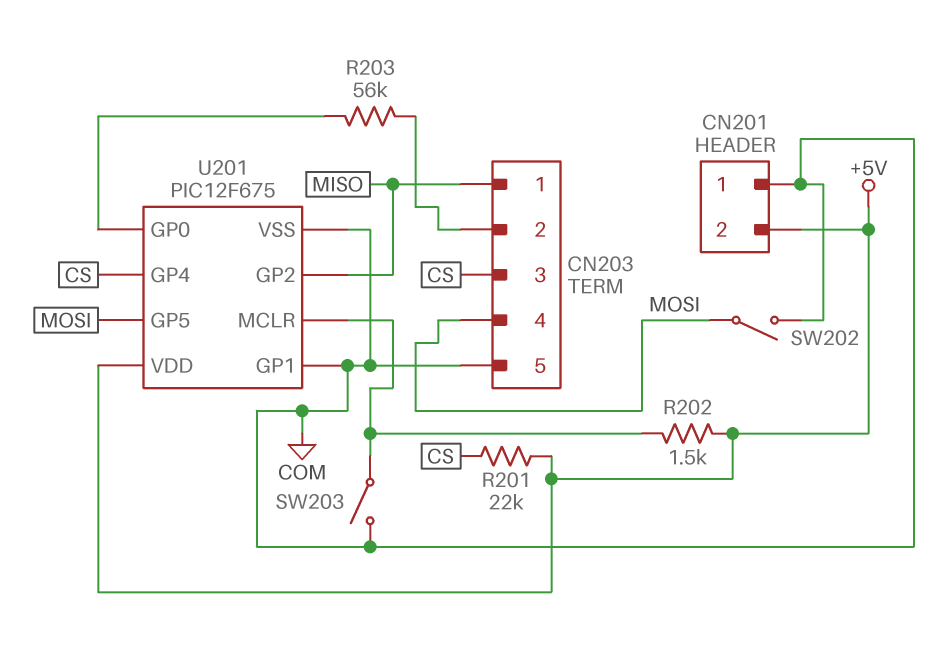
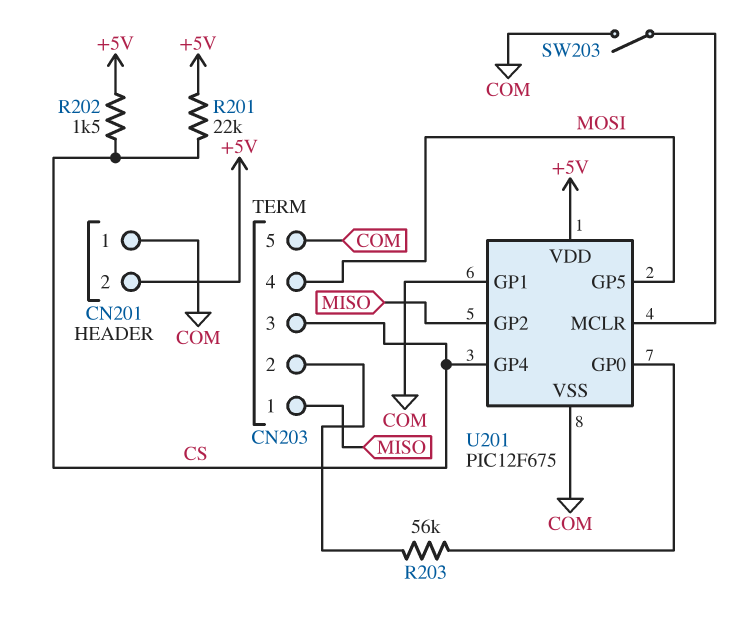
R202: 1.5k (+5V, U201/MCLR) -> 1.5k (+5V, CS)
SW202: switch (COM, MOSI) -> none

